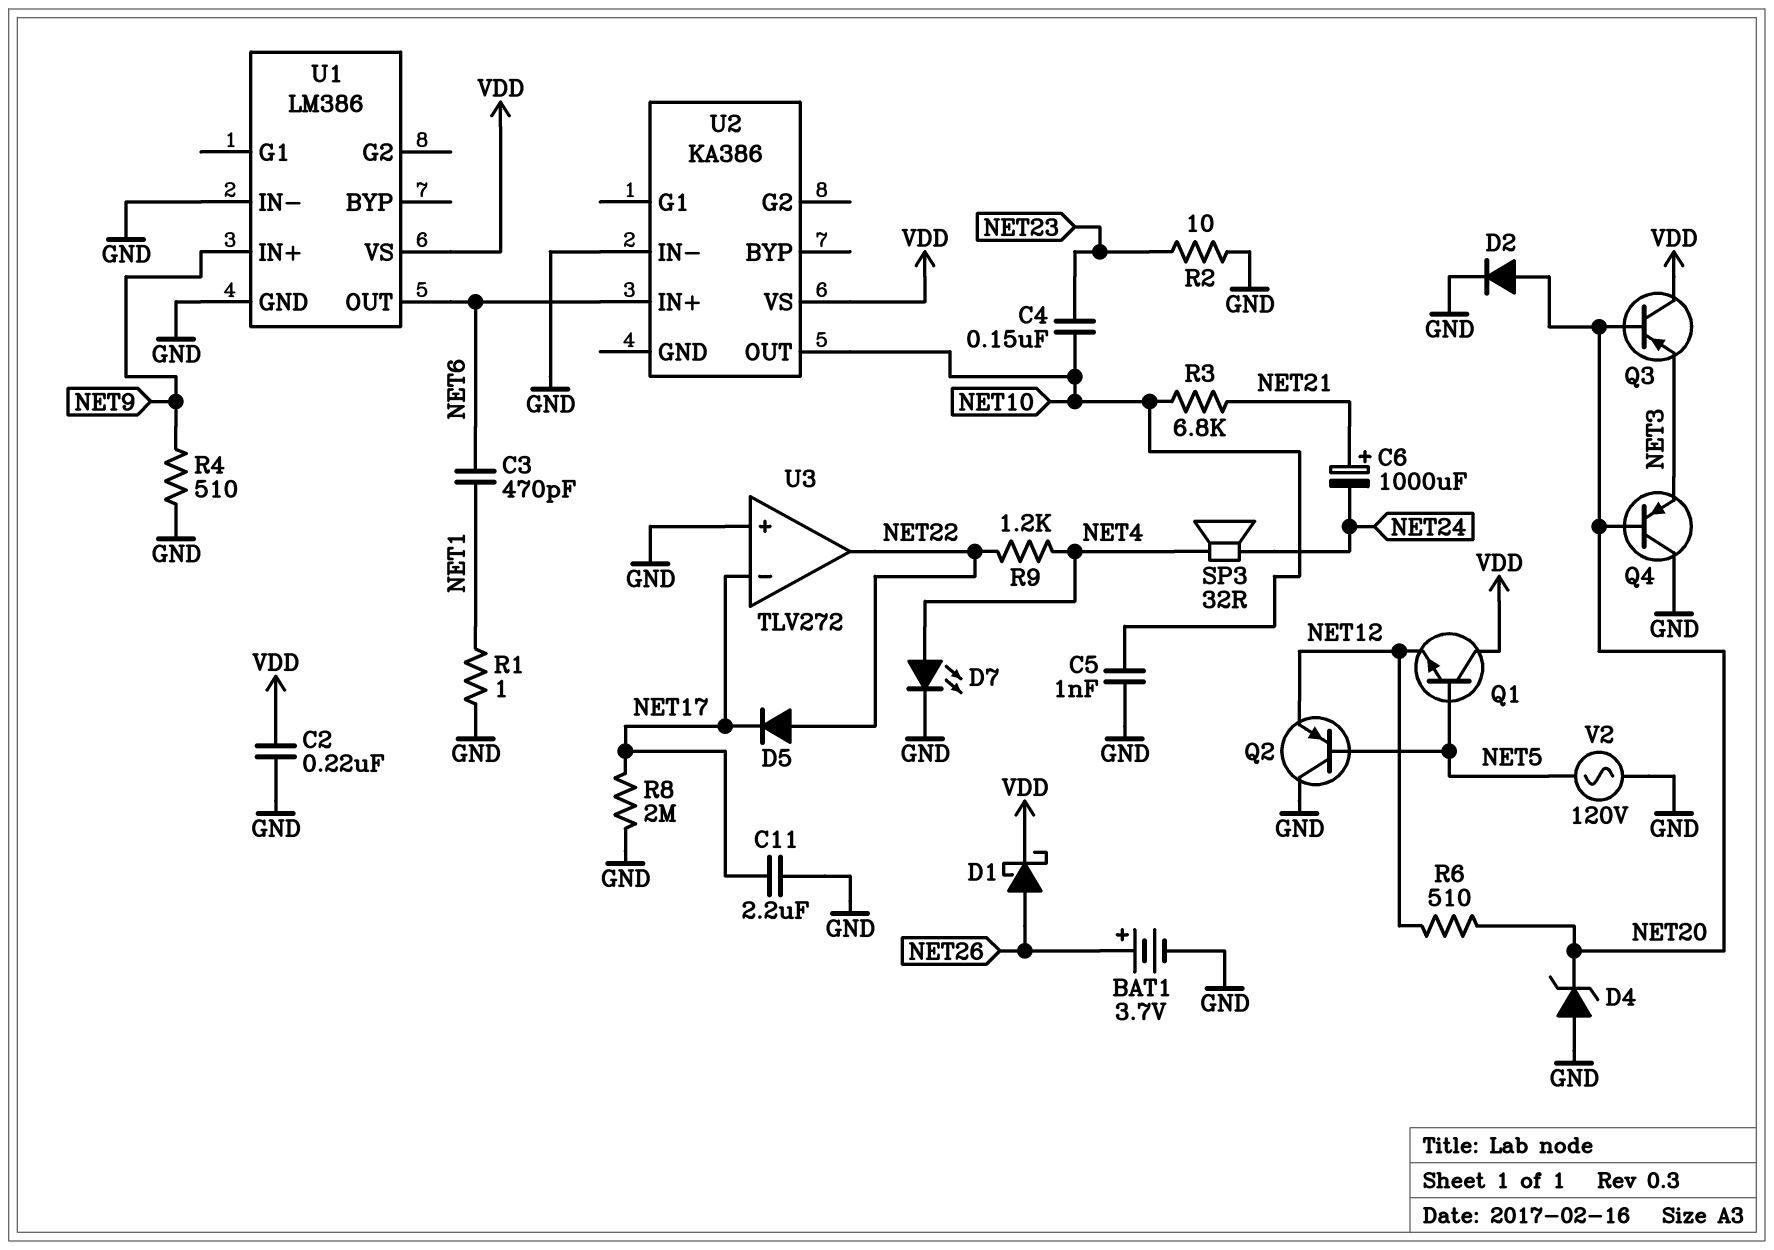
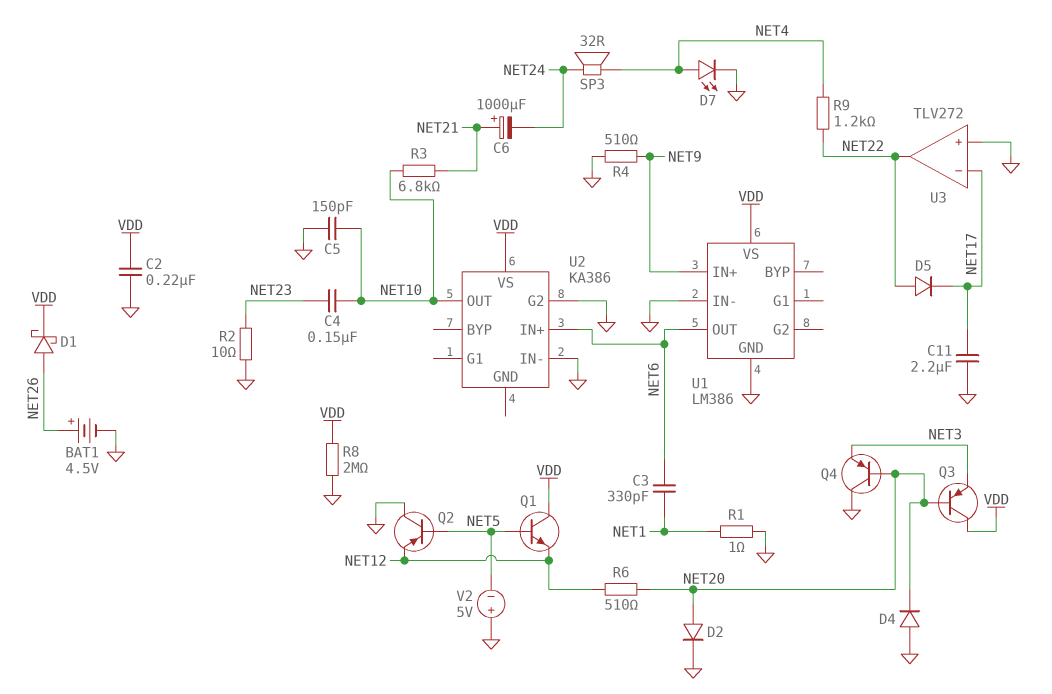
BAT1: 3.7V (plus NET26, minus GND) -> 4.5V (plus NET26, minus GND)
C3: 470pF (NET1, NET6) -> 330pF (NET1, NET6)
C5: 1nF (GND, NET10) -> 150pF (GND, NET10)
D4: zener (A GND, K NET20) -> diode (A GND, K NET20)
R8: 2M (GND, NET17) -> 2M (GND, VDD)
U2 pin G2: none -> GND
V2: AC 120V (GND, NET5) -> 5V (plus GND, minus NET5)

